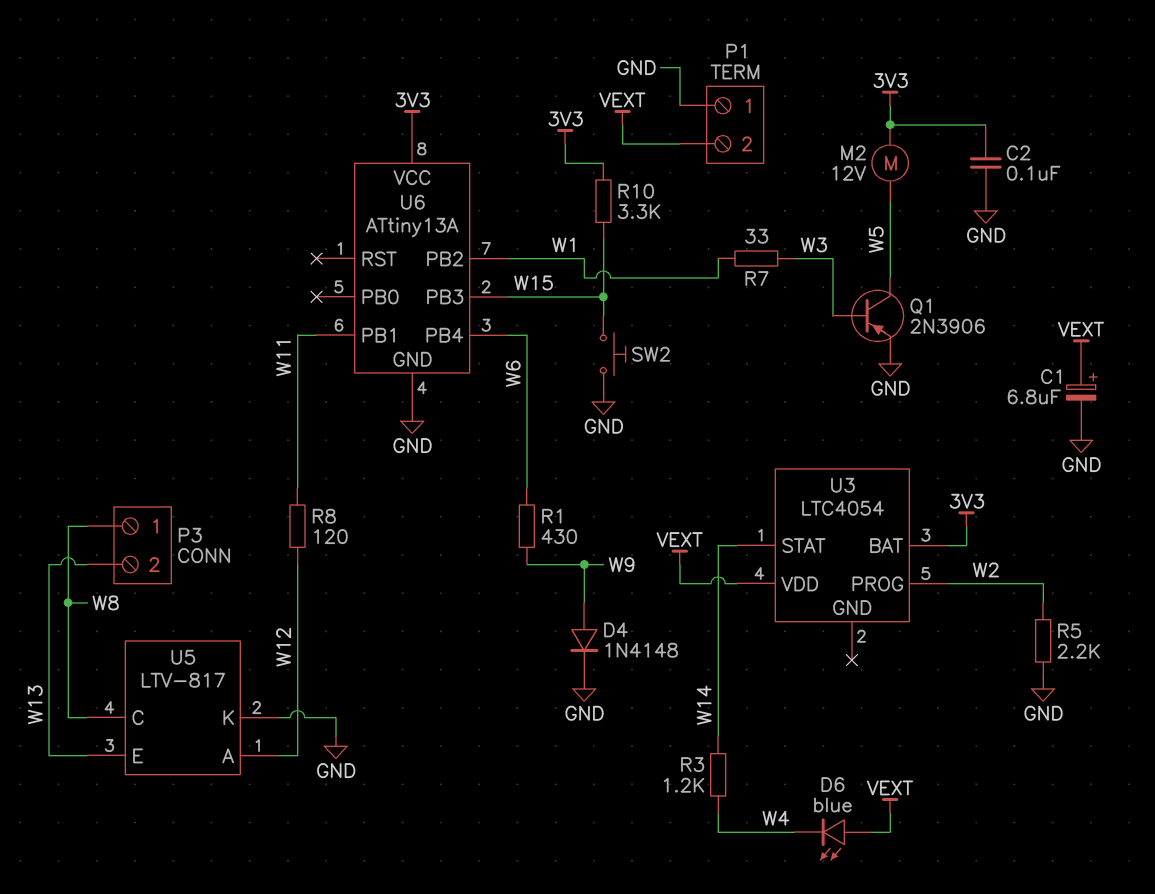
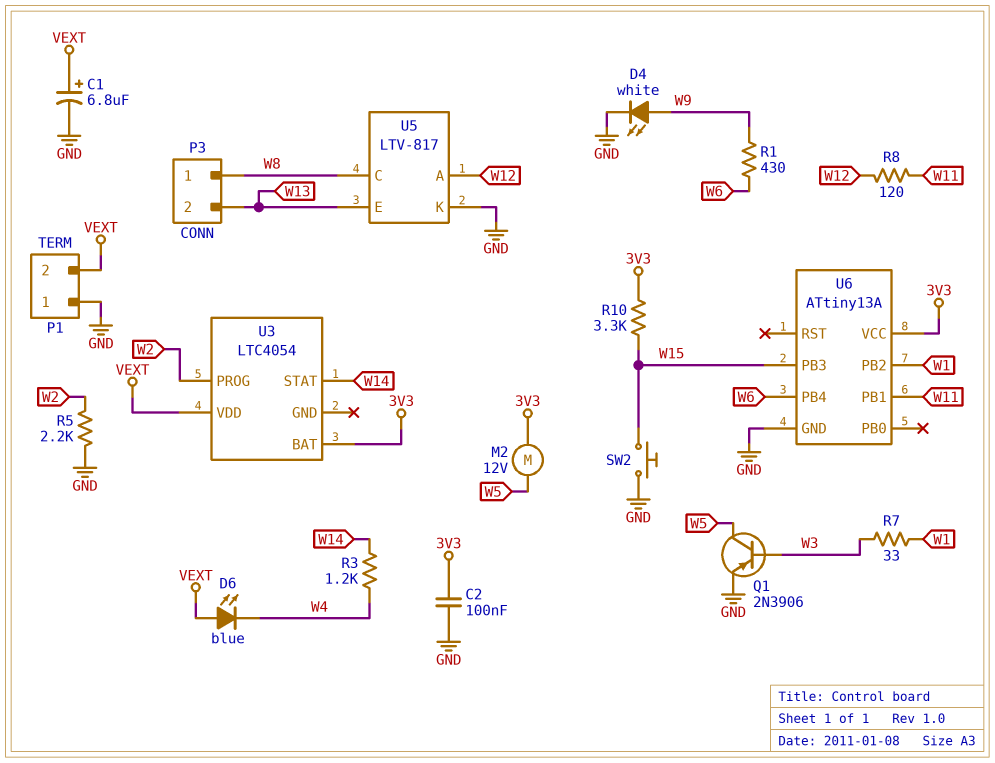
D4: diode 1N4148 (A W9, K GND) -> LED white (A W9, K GND)

